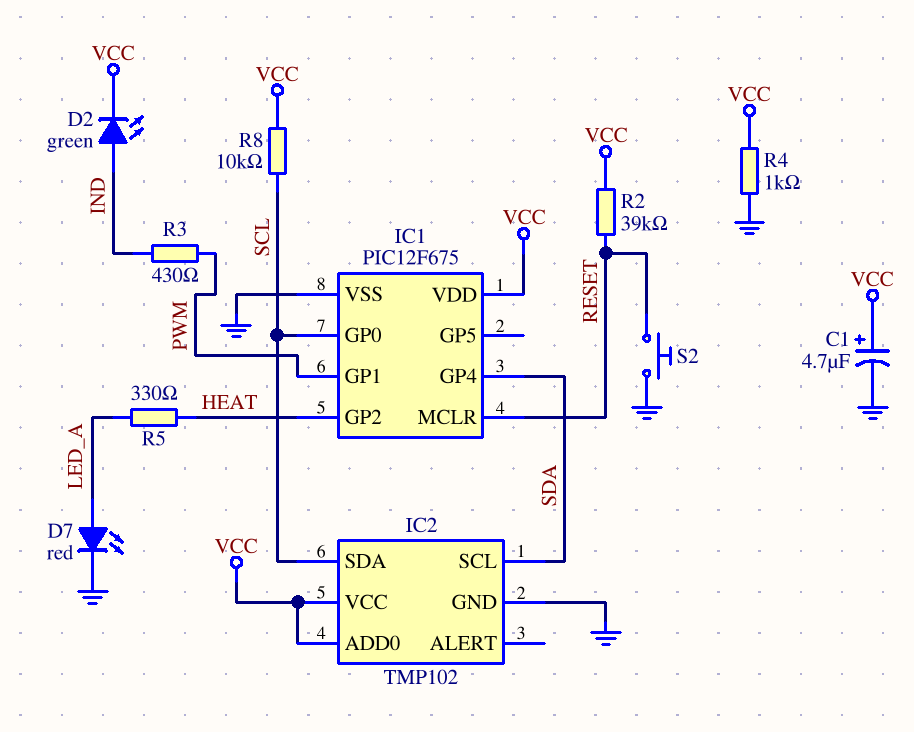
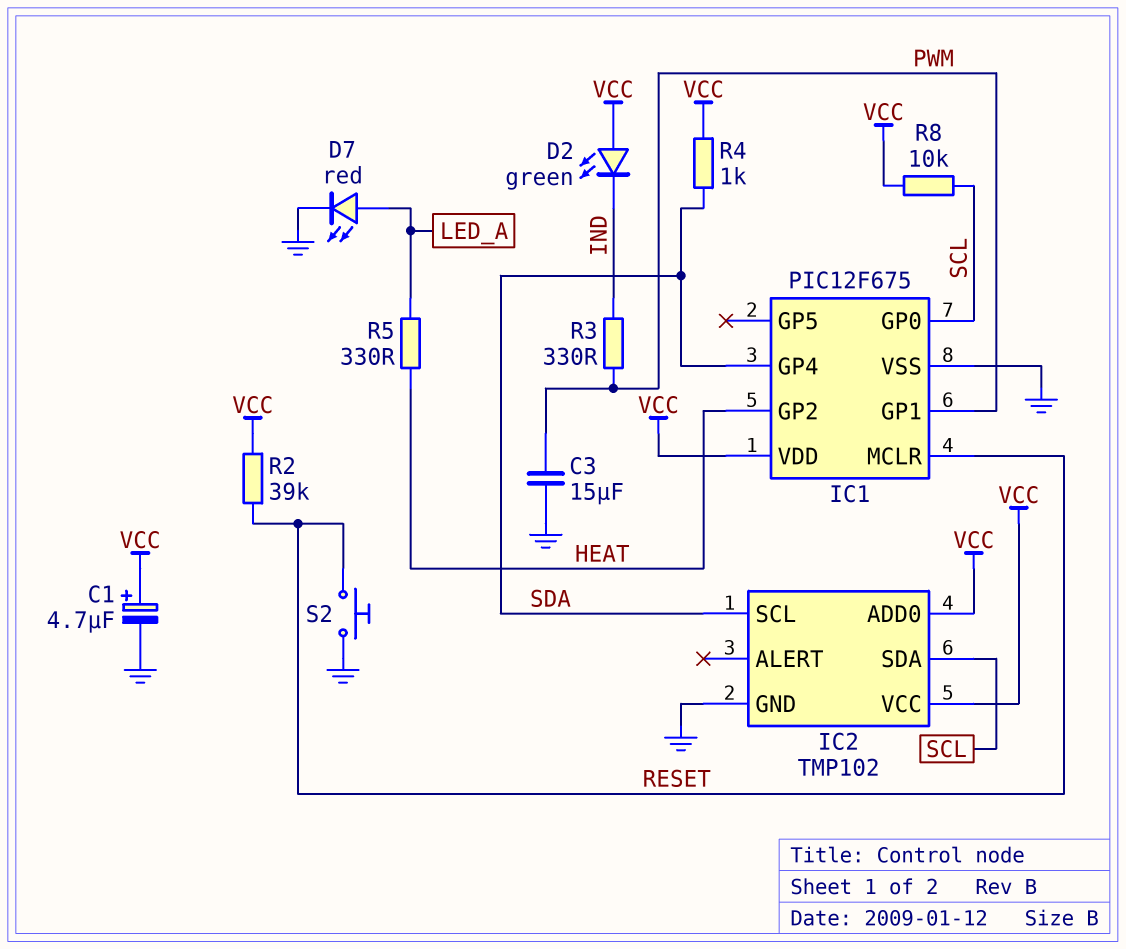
C3: none -> 15uF (GND, PWM)
D2: LED green (A IND, K VCC) -> LED green (A VCC, K IND)
R3: 430 (IND, PWM) -> 330 (IND, PWM)
R4: 1k (GND, VCC) -> 1k (SDA, VCC)

